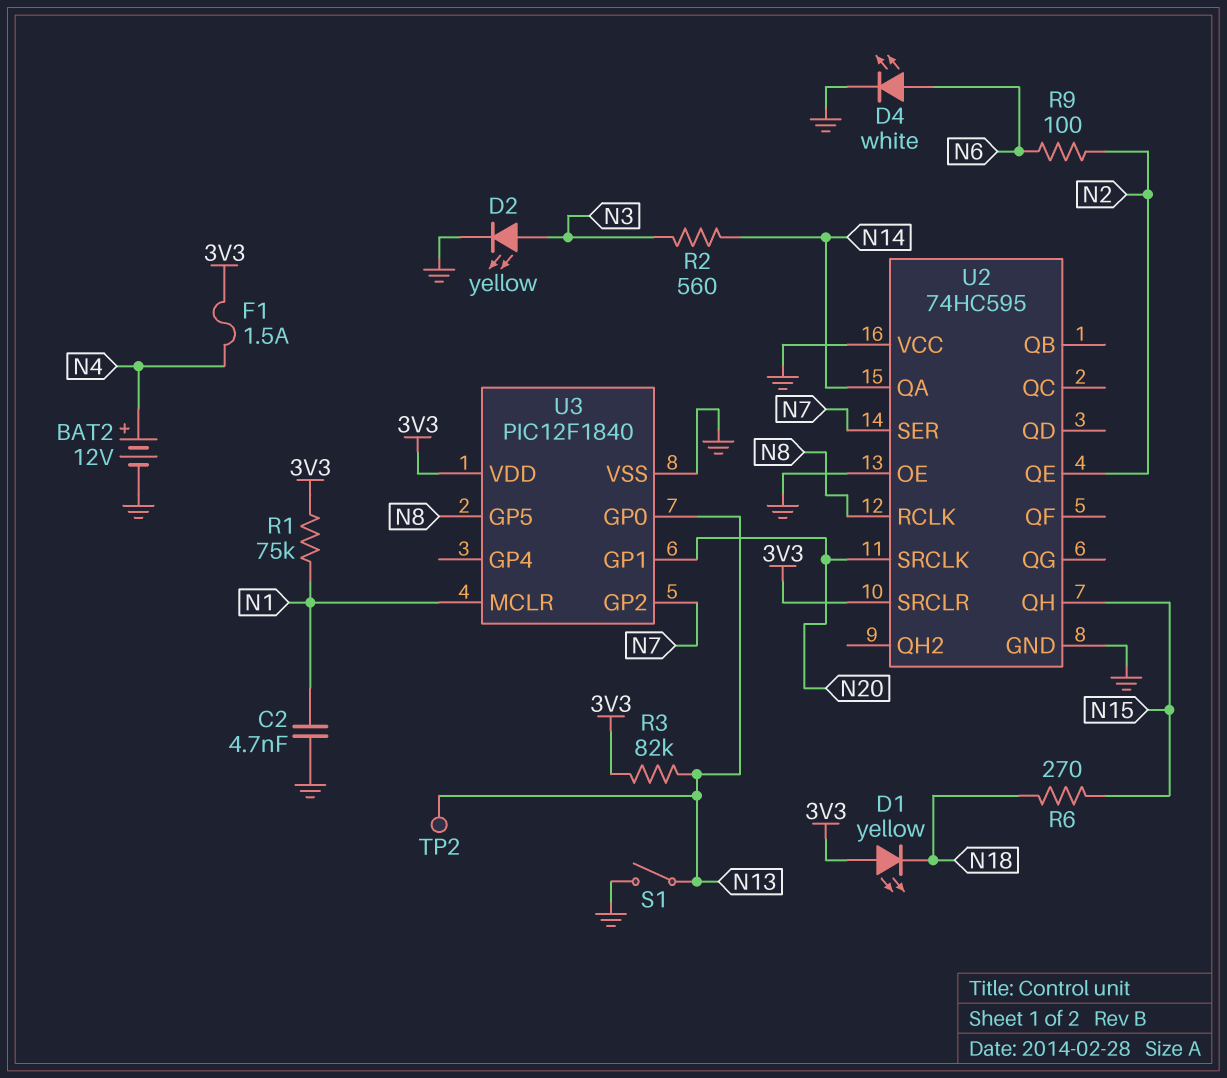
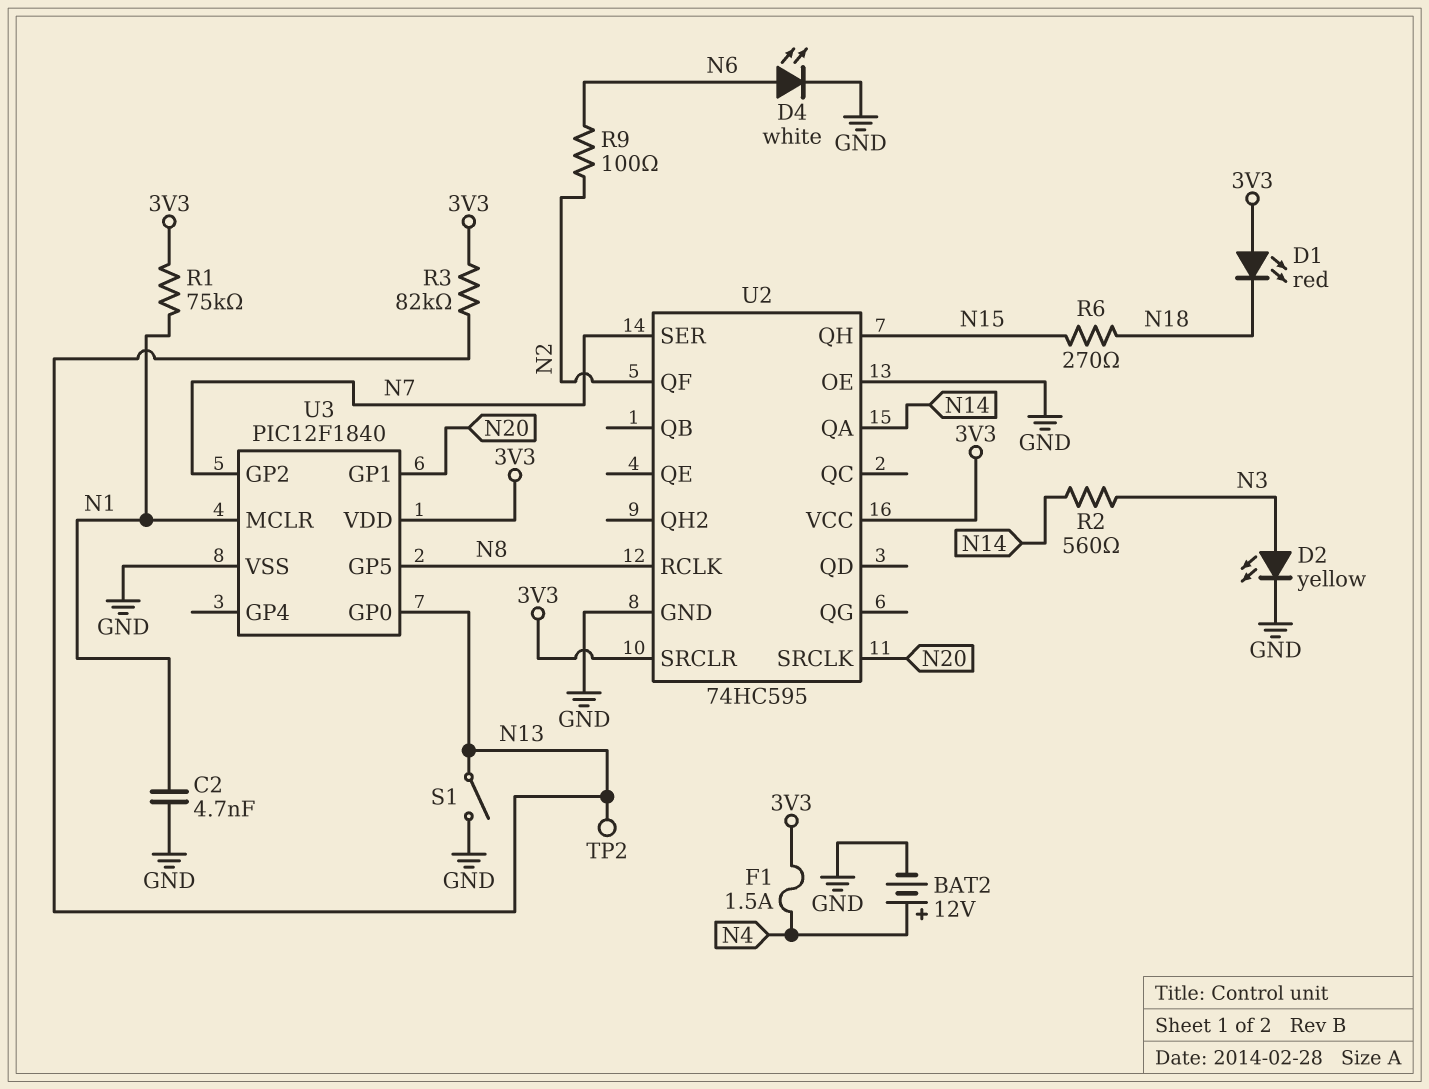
D1: LED yellow (A 3V3, K N18) -> LED red (A 3V3, K N18)
U2 pin QE: N2 -> none
U2 pin QF: none -> N2
U2 pin VCC: GND -> 3V3

